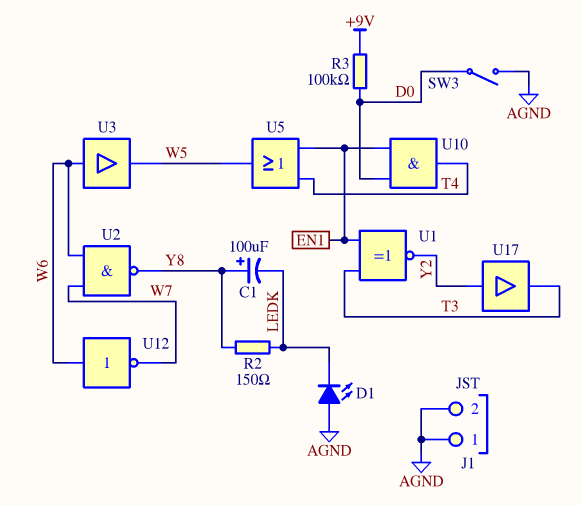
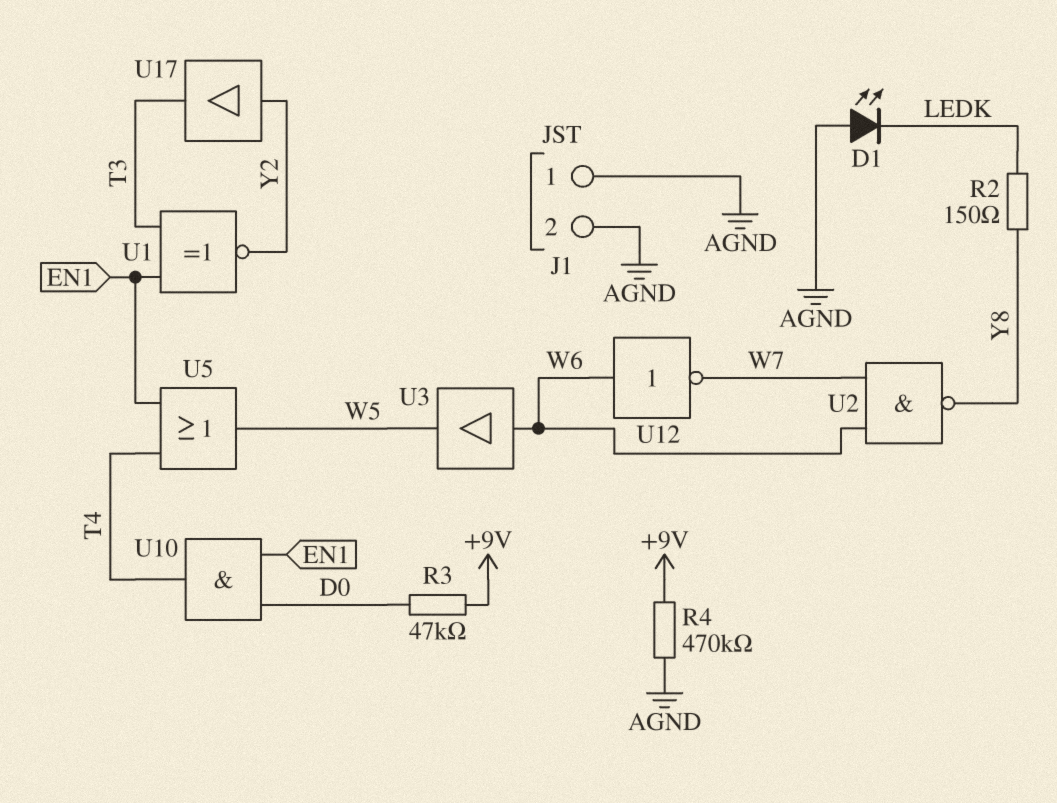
C1: 100uF (plus Y8, minus LEDK) -> none
R3: 100k (+9V, D0) -> 47k (+9V, D0)
R4: none -> 470k (+9V, AGND)
SW3: switch (AGND, D0) -> none

